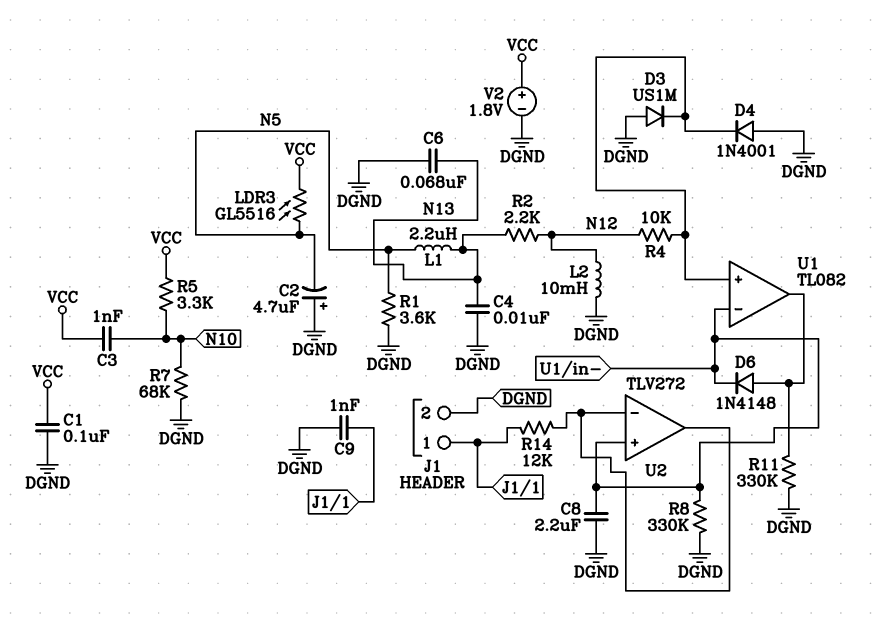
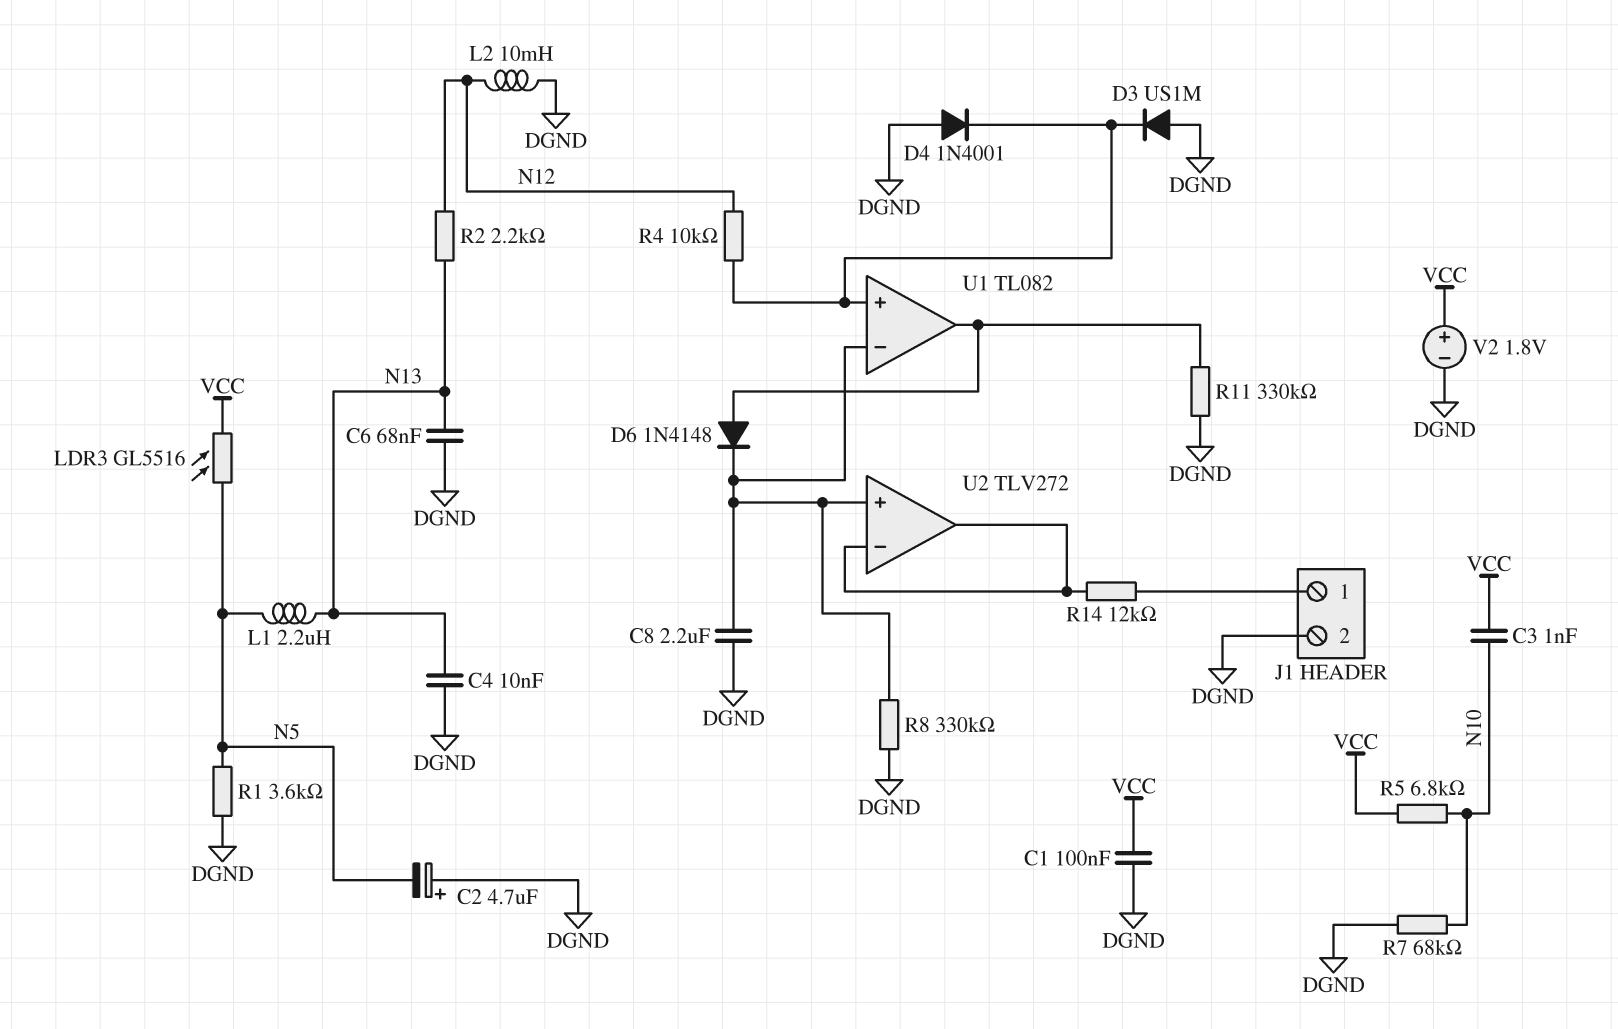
C9: 1nF (DGND, J1/1) -> none
R5: 3.3k (N10, VCC) -> 6.8k (N10, VCC)

